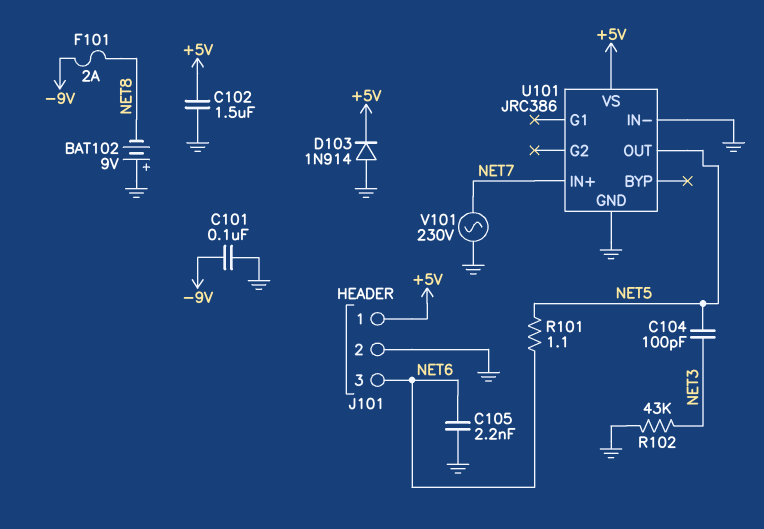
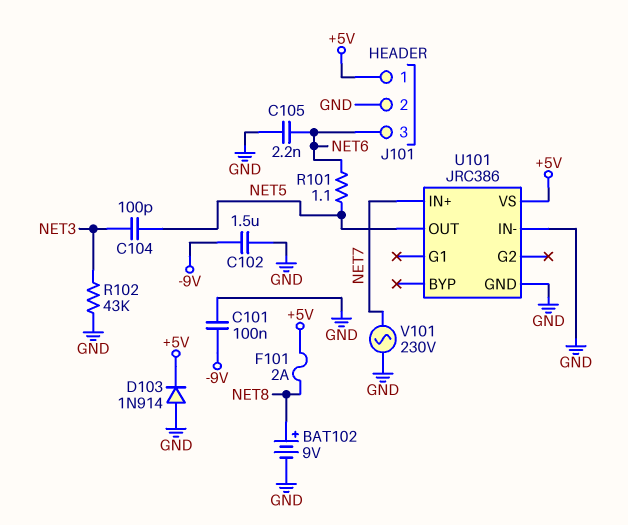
BAT102: 9V (plus GND, minus NET8) -> 9V (plus NET8, minus GND)
C102: 1.5uF (+5V, GND) -> 1.5uF (-9V, GND)
F101: 2A (-9V, NET8) -> 2A (+5V, NET8)

